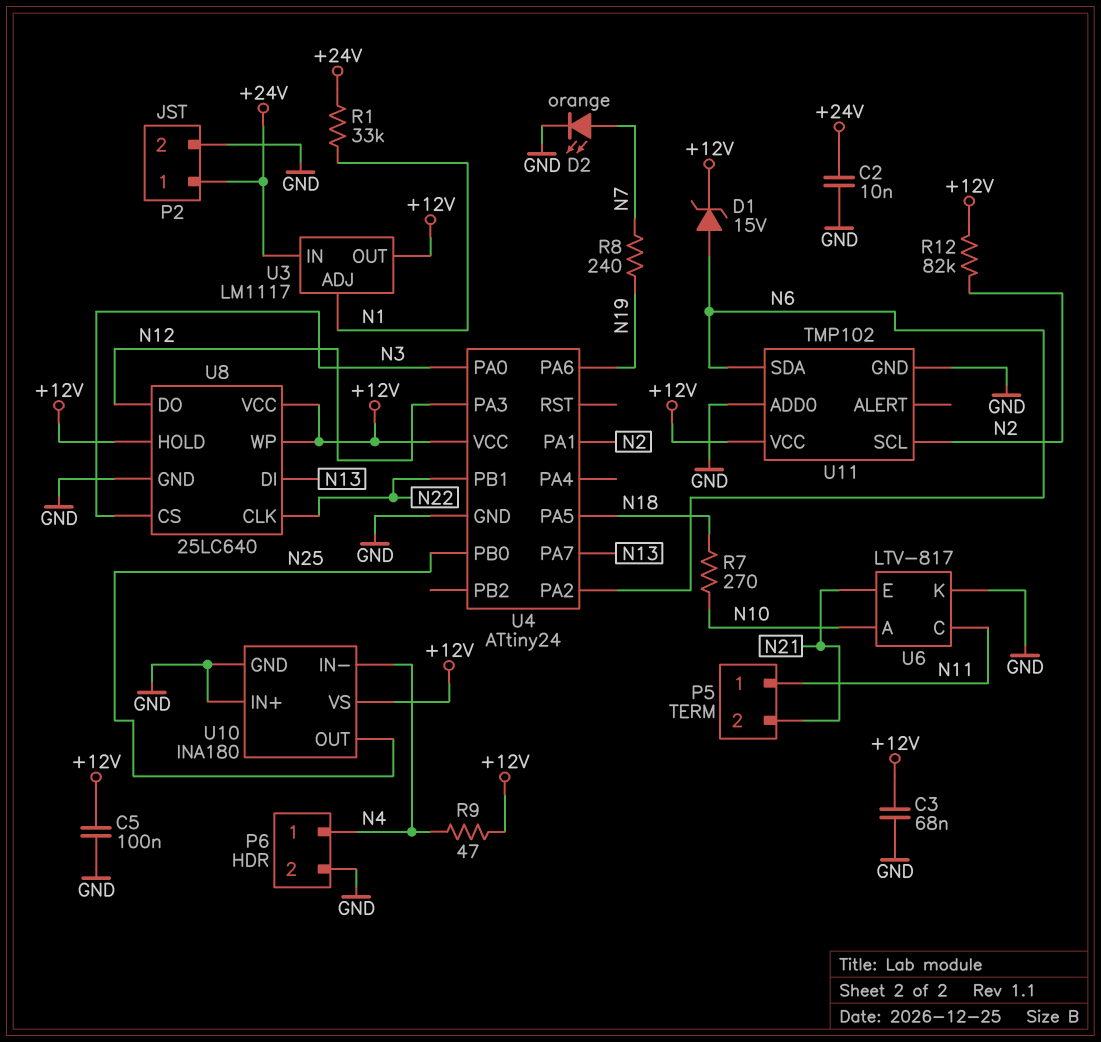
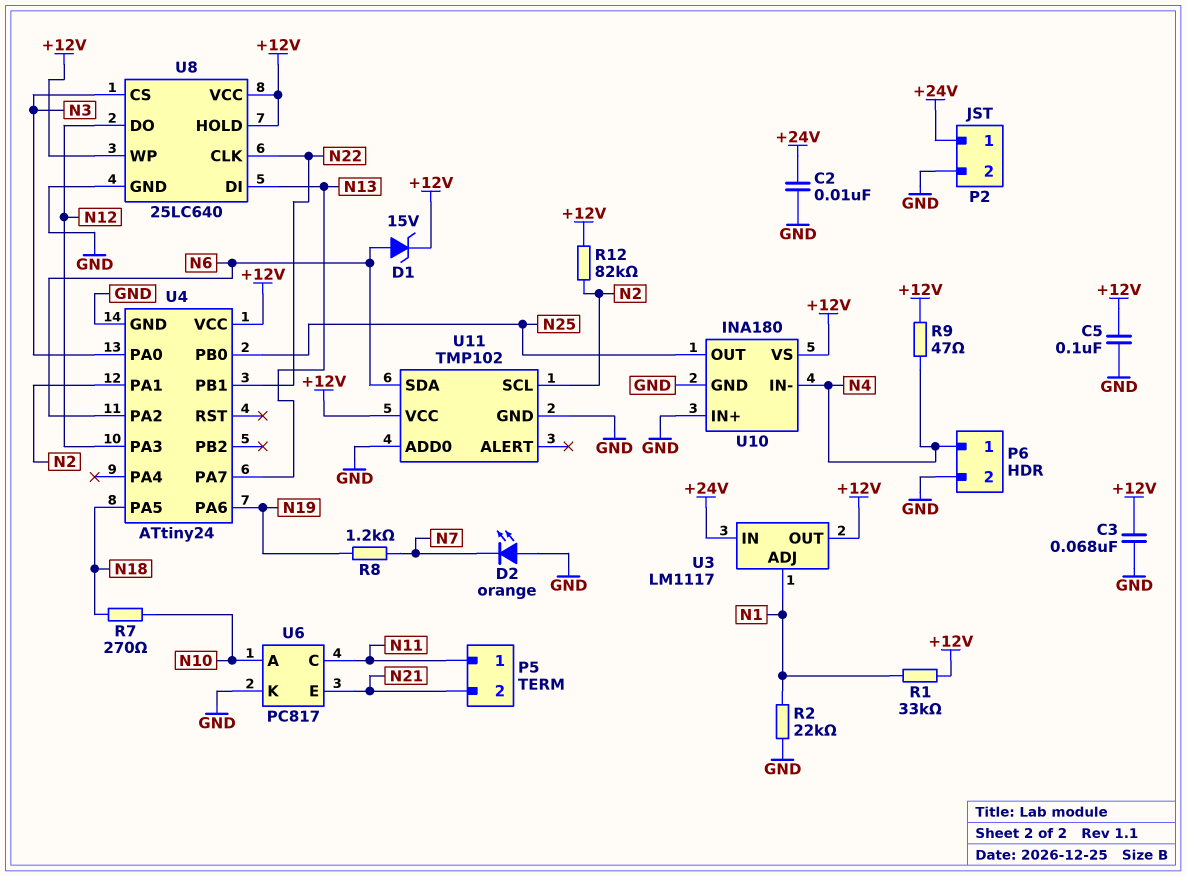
D2: LED orange (A N7, K GND) -> LED orange (A GND, K N7)
R1: 33k (+24V, N1) -> 33k (+12V, N1)
R2: none -> 22k (GND, N1)
R8: 240 (N7, N19) -> 1.2k (N7, N19)
U6: LTV-817 -> PC817

